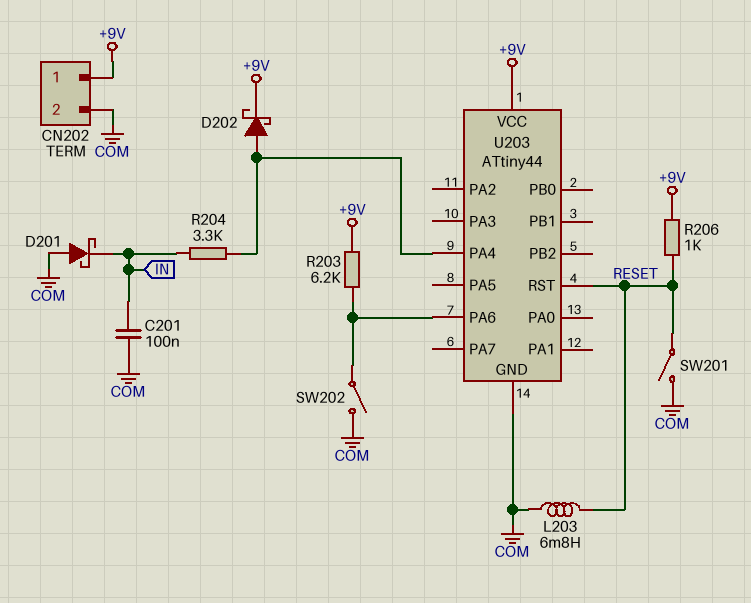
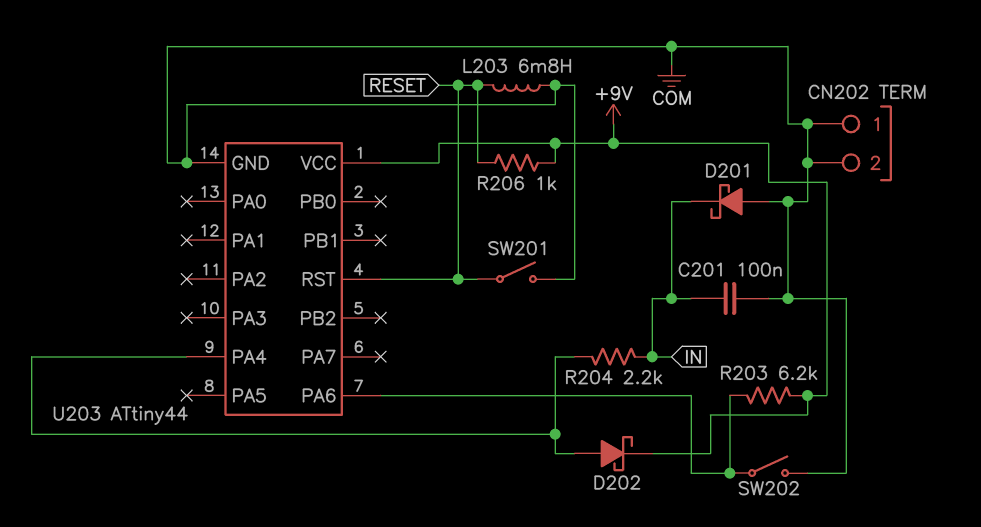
CN202 pin 1: +9V -> COM
R204: 3.3k (IN, U203/PA4) -> 2.2k (IN, U203/PA4)

